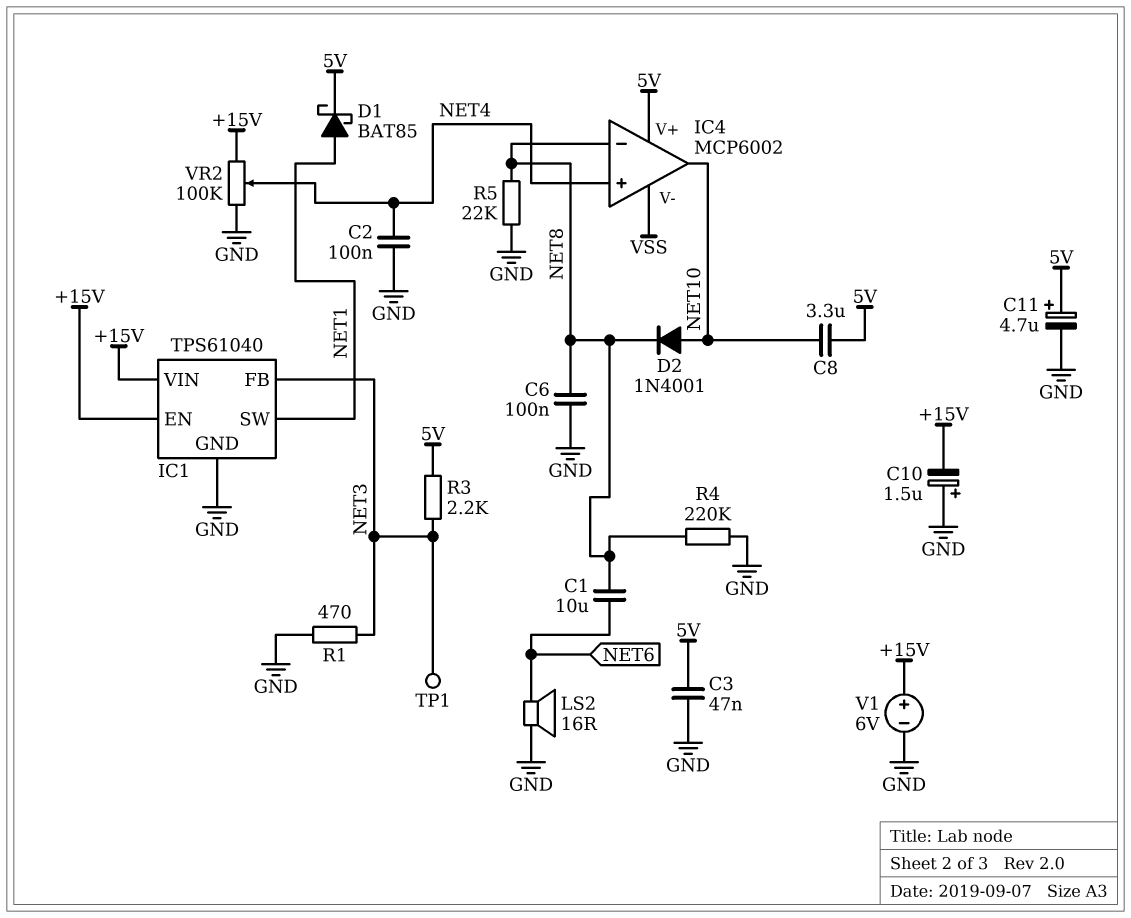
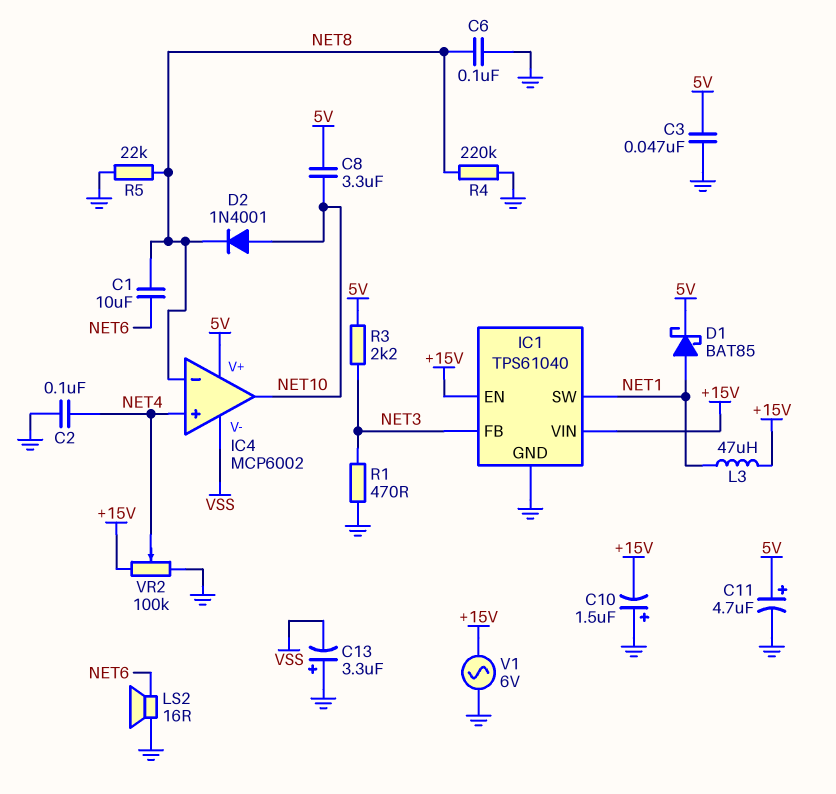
C13: none -> 3.3uF (plus GND, minus VSS)
L3: none -> 47uH (+15V, NET1)
TP1: test point (NET3) -> none
V1: 6V (plus +15V, minus GND) -> AC 6V (+15V, GND)

